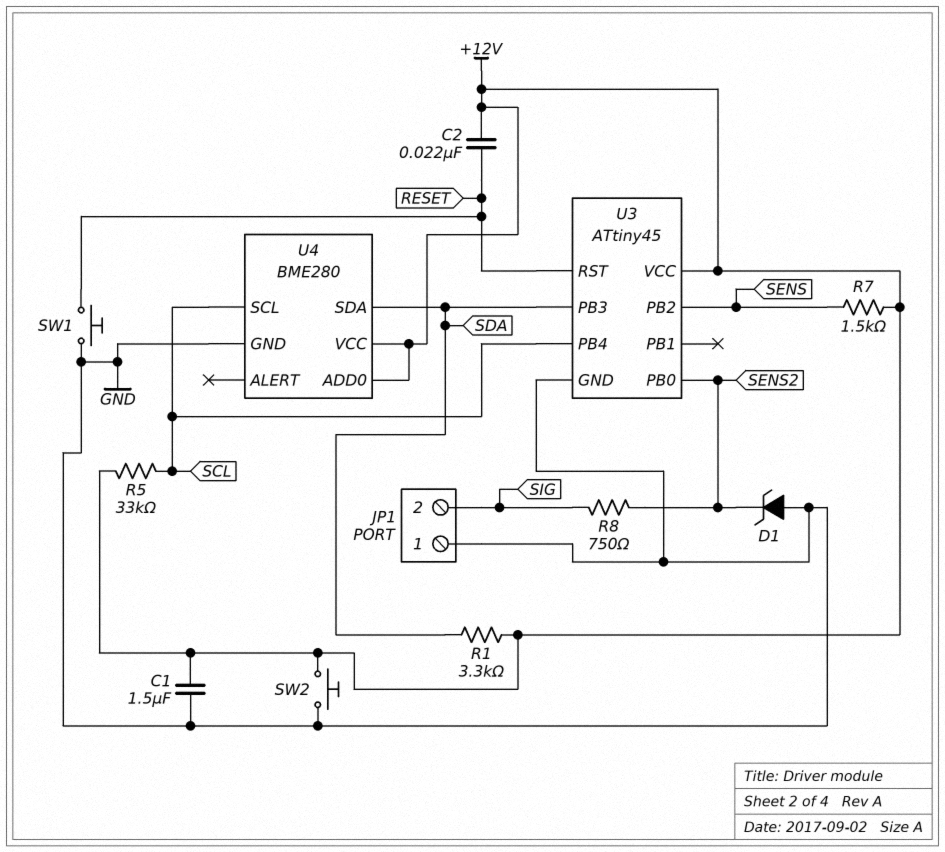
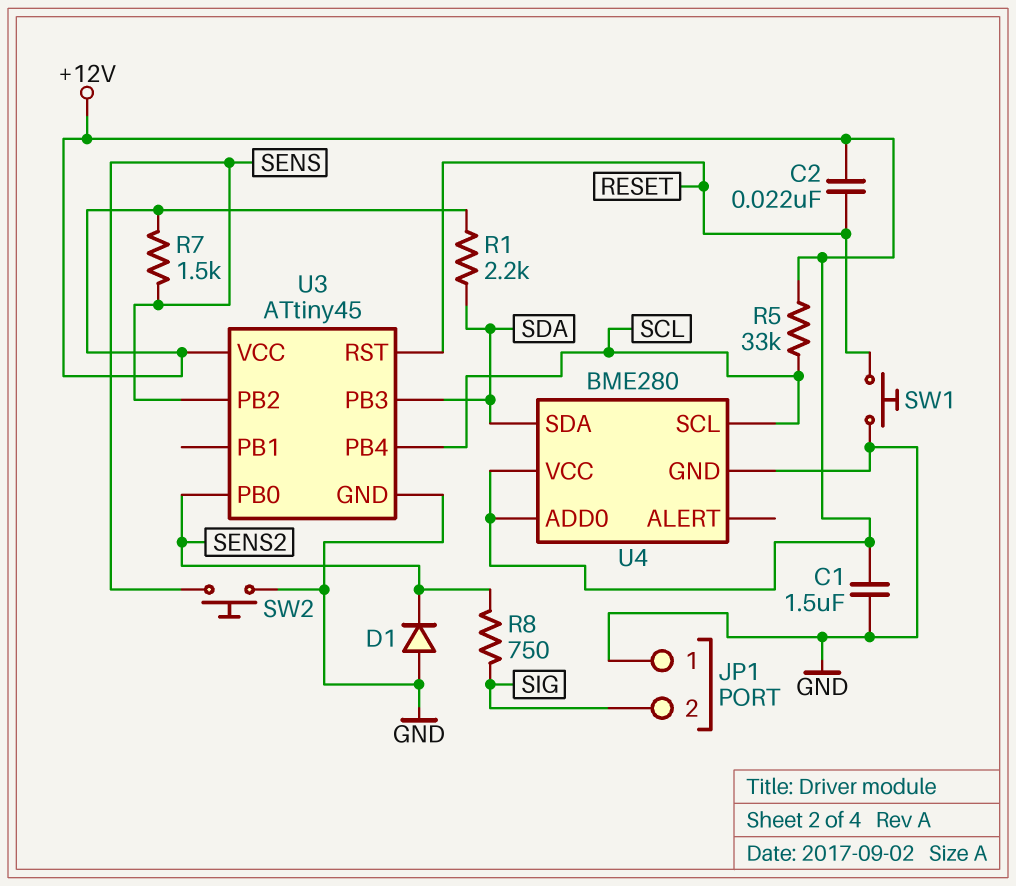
D1: zener (A GND, K SENS2) -> diode (A GND, K SENS2)
R1: 3.3k (+12V, SDA) -> 2.2k (+12V, SDA)
SW2: button (+12V, GND) -> button (GND, SENS)

